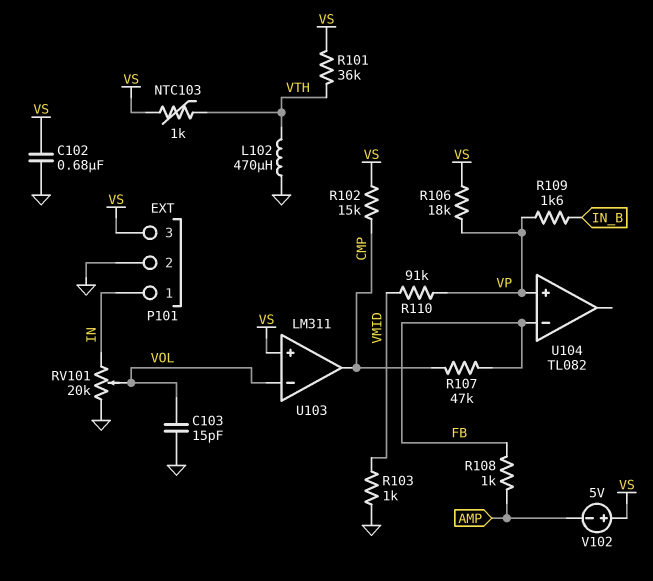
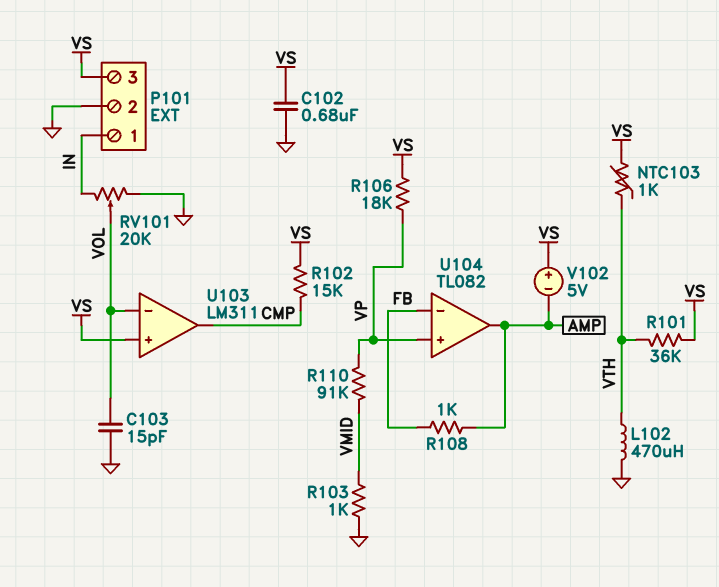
R107: 47k (CMP, FB) -> none
R109: 1.6k (IN_B, VP) -> none
U104 pin out: none -> AMP

